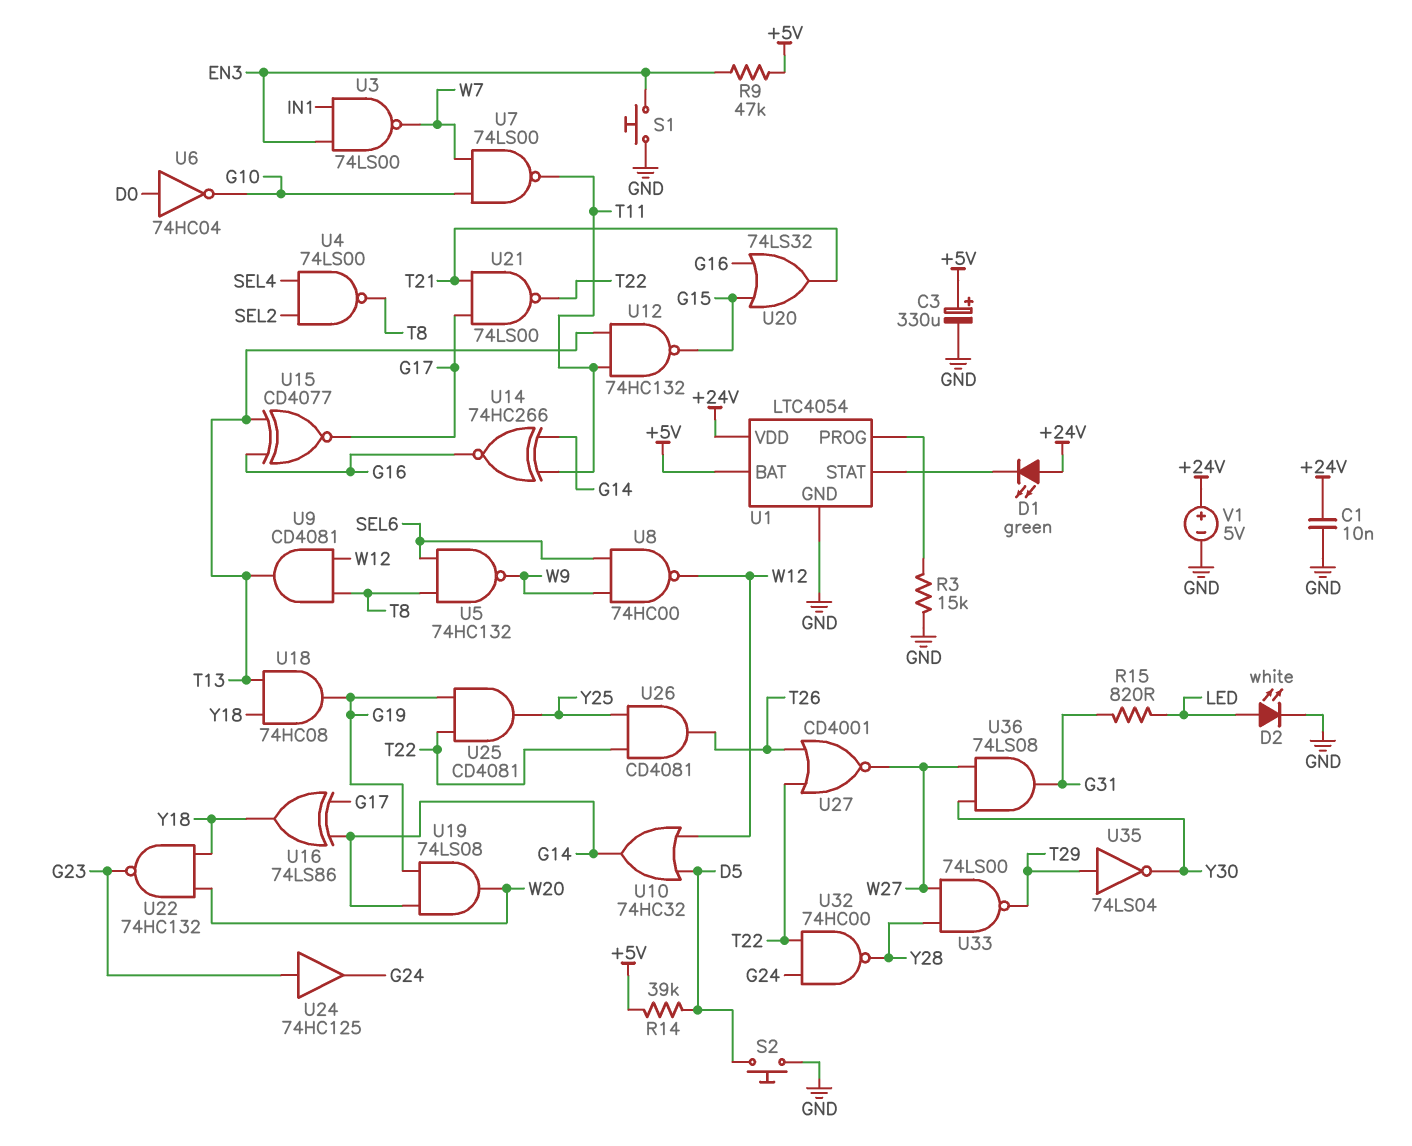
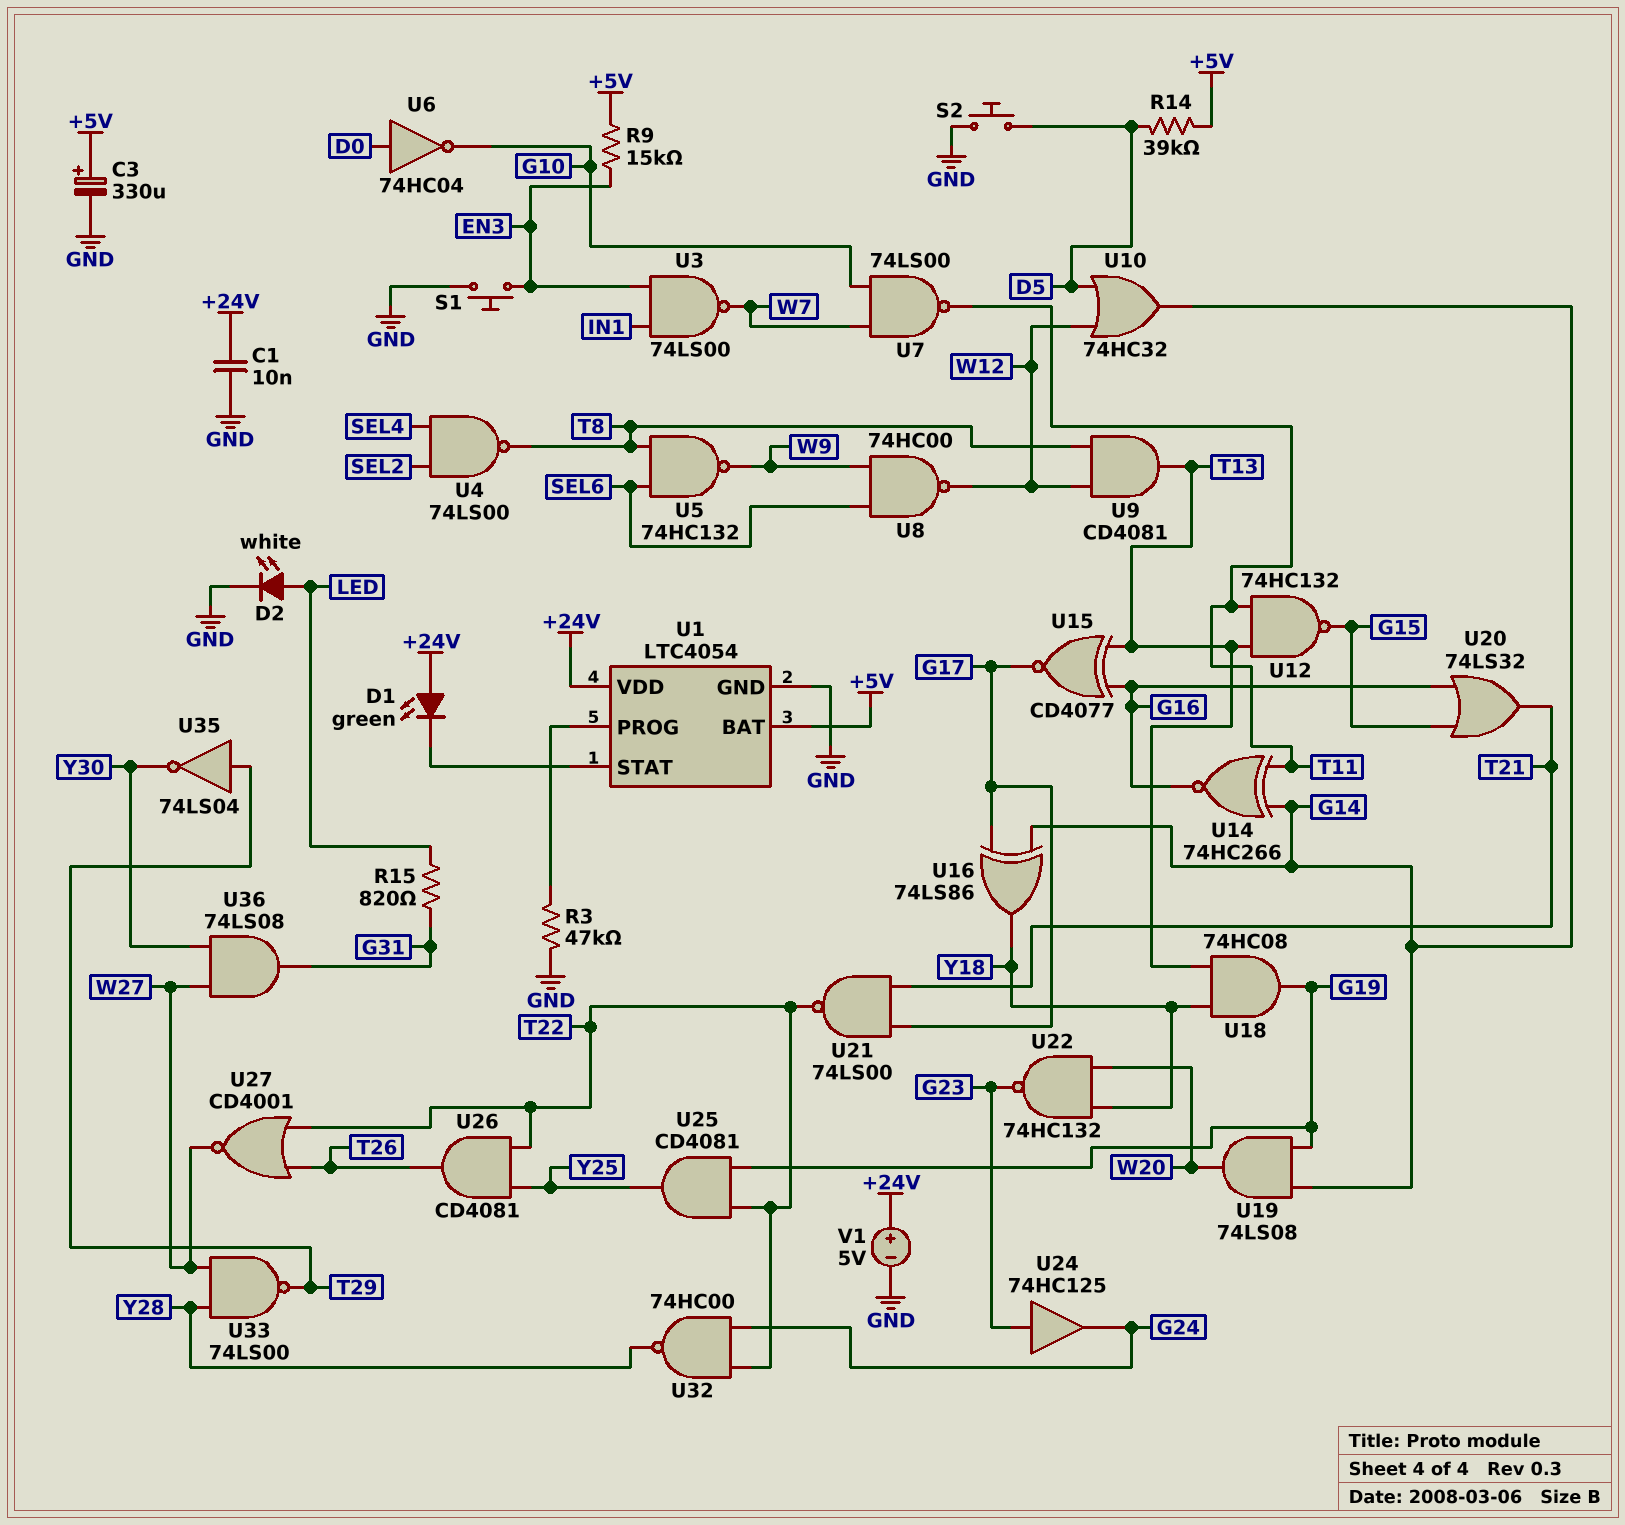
R3: 15k (GND, U1/PROG) -> 47k (GND, U1/PROG)
R9: 47k (+5V, EN3) -> 15k (+5V, EN3)

